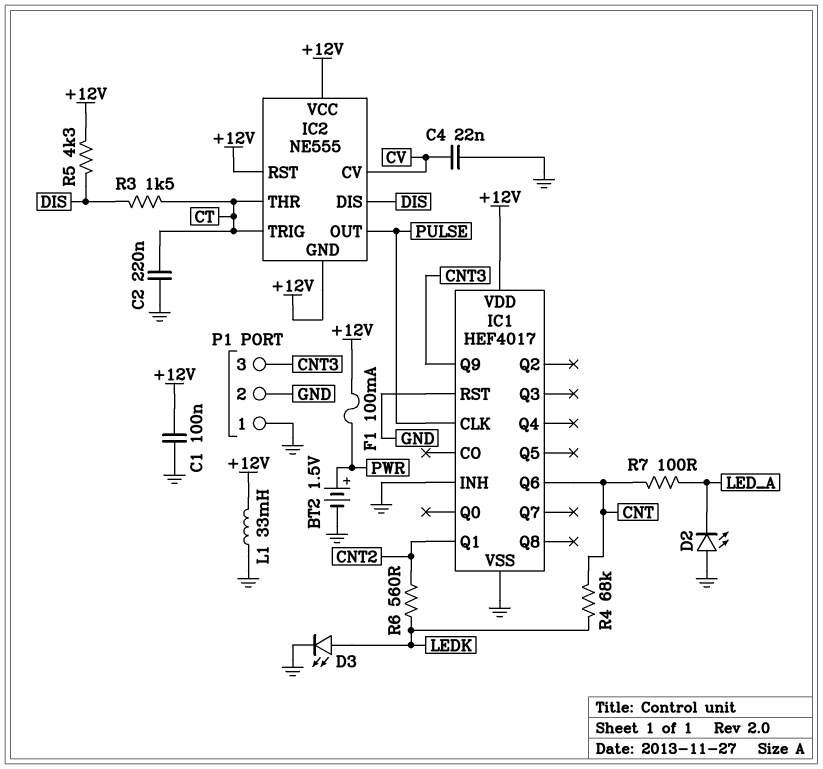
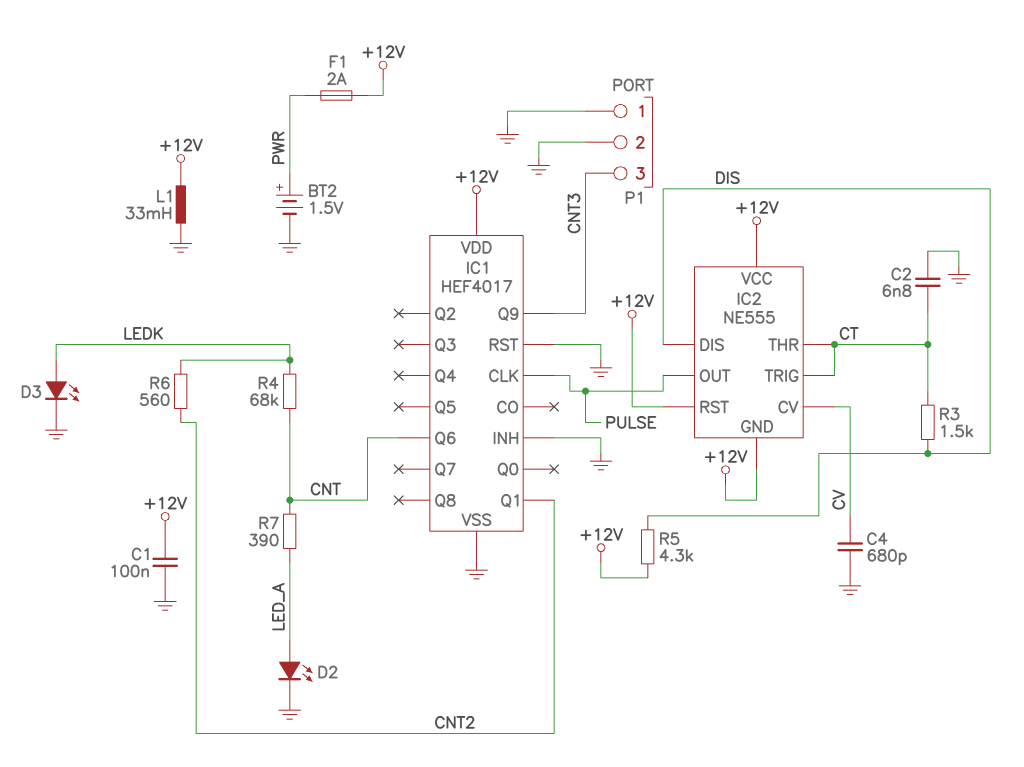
C2: 220nF (CT, GND) -> 6.8nF (CT, GND)
C4: 22nF (CV, GND) -> 680pF (CV, GND)
D2: LED (A GND, K LED_A) -> LED (A LED_A, K GND)
F1: 100mA (+12V, PWR) -> 2A (+12V, PWR)
R7: 100 (CNT, LED_A) -> 390 (CNT, LED_A)

